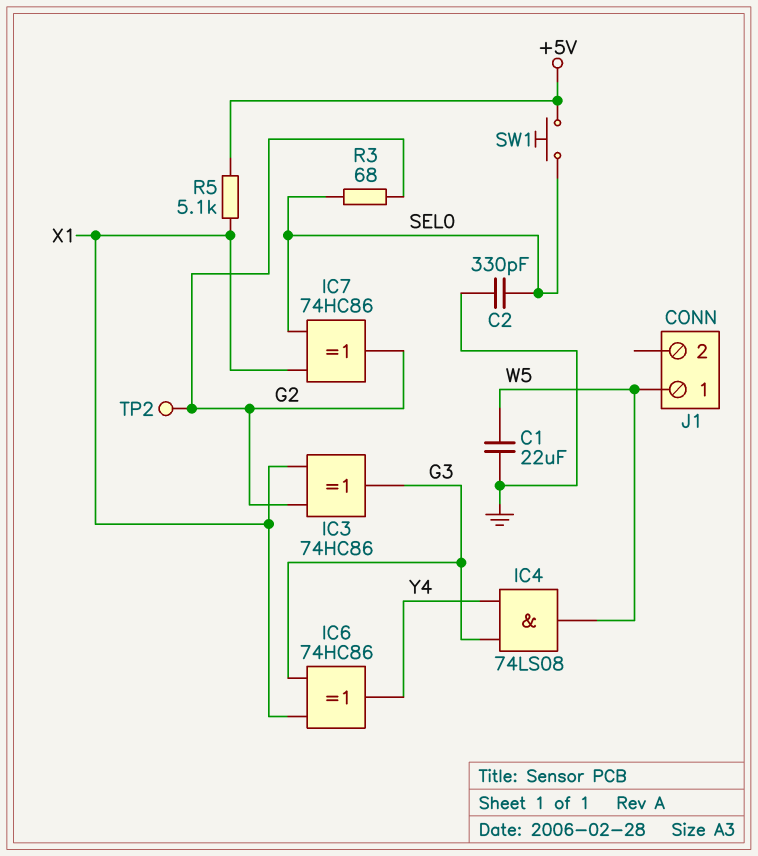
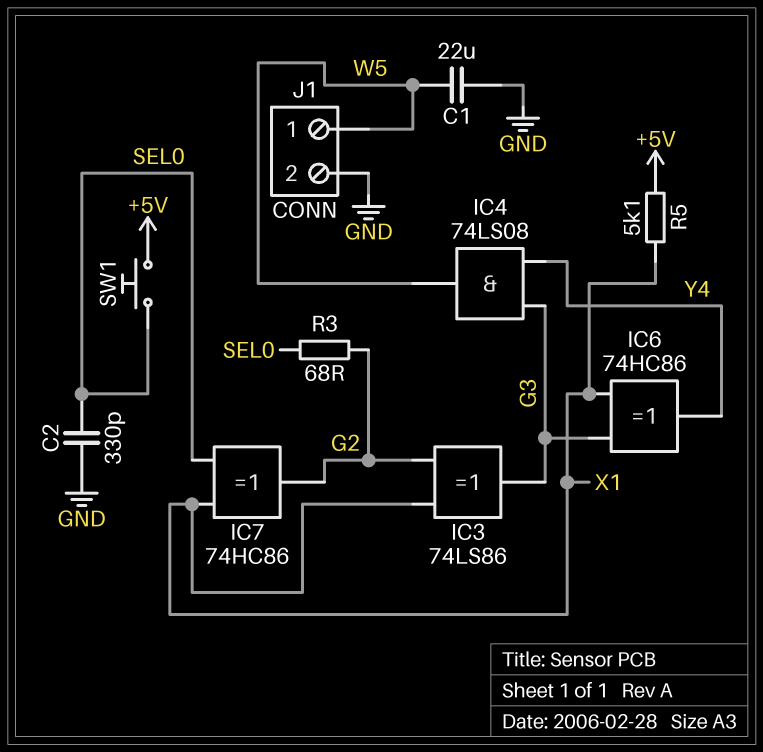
IC3: XOR 74HC86 (in G2, in X1, out G3) -> XOR 74LS86 (in G2, in X1, out G3)
J1 pin 2: none -> GND
TP2: test point (G2) -> none

